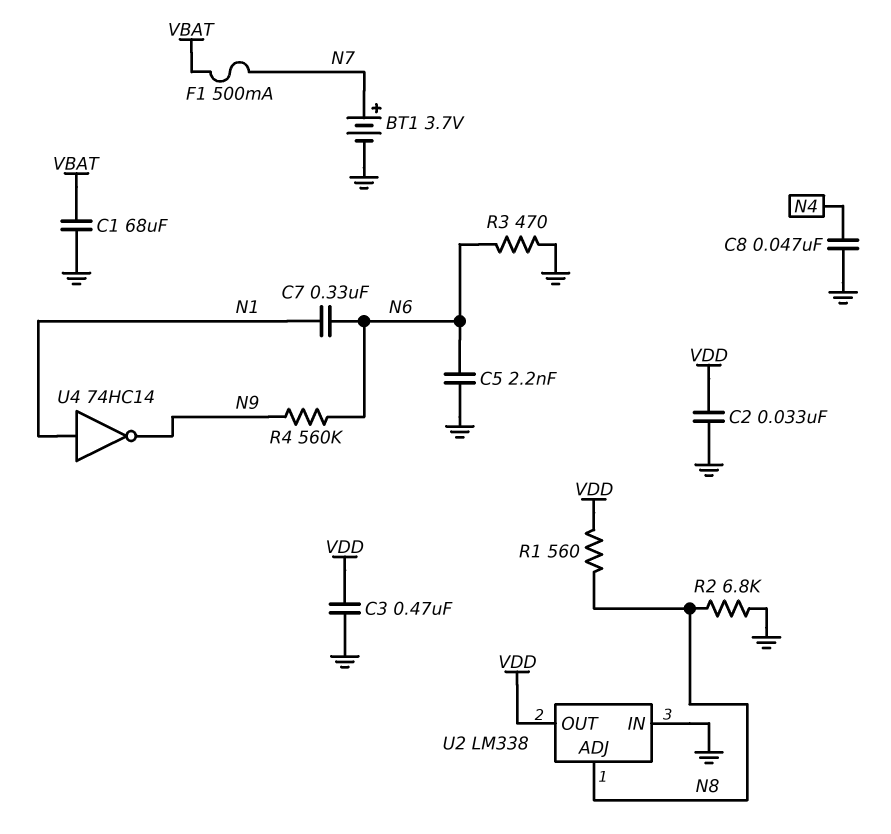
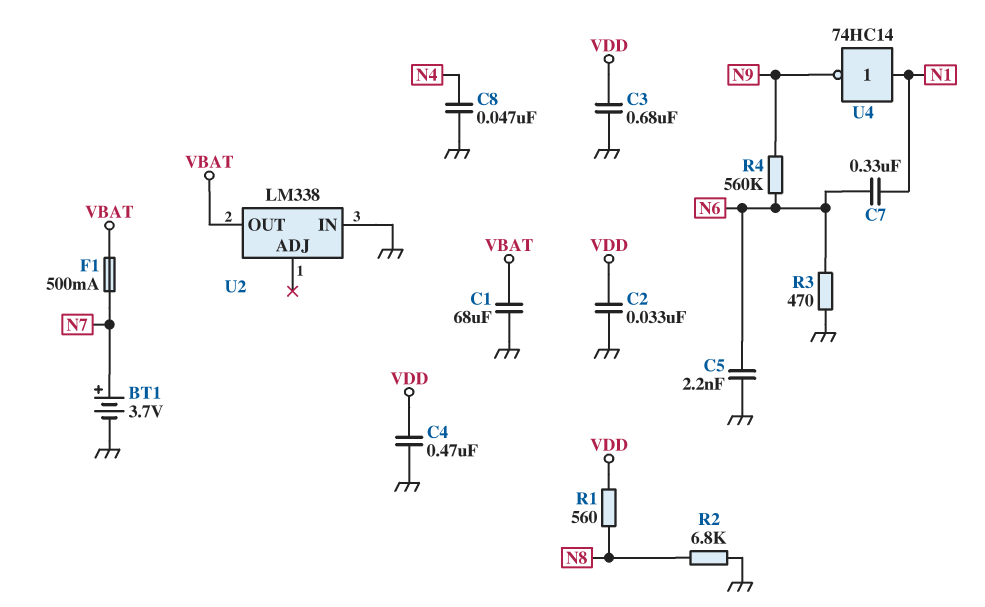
C3: 470nF (GND, VDD) -> 680nF (GND, VDD)
C4: none -> 470nF (GND, VDD)
U2 pin ADJ: N8 -> none
U2 pin OUT: VDD -> VBAT

